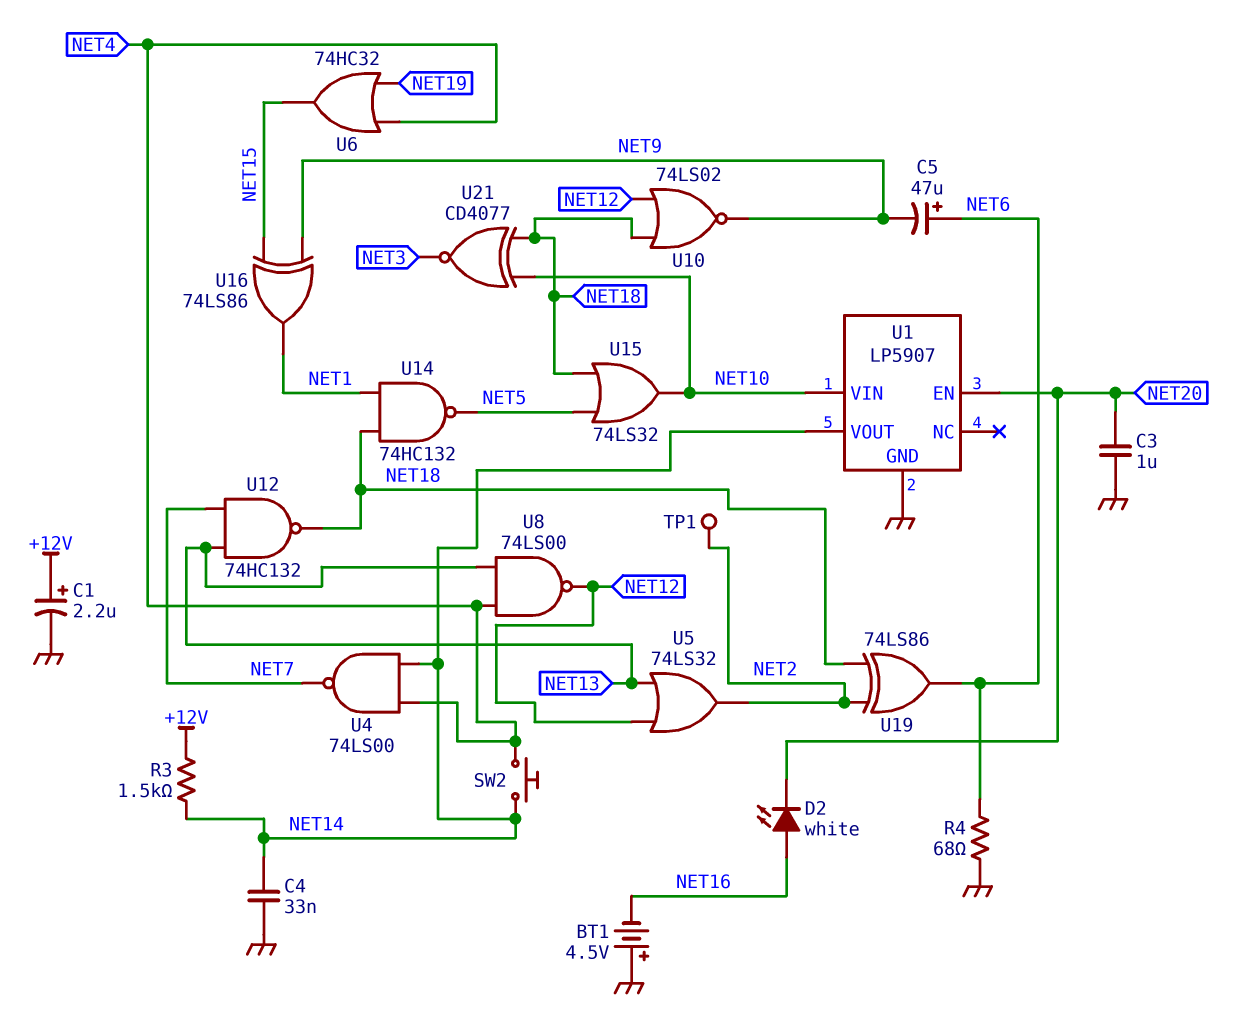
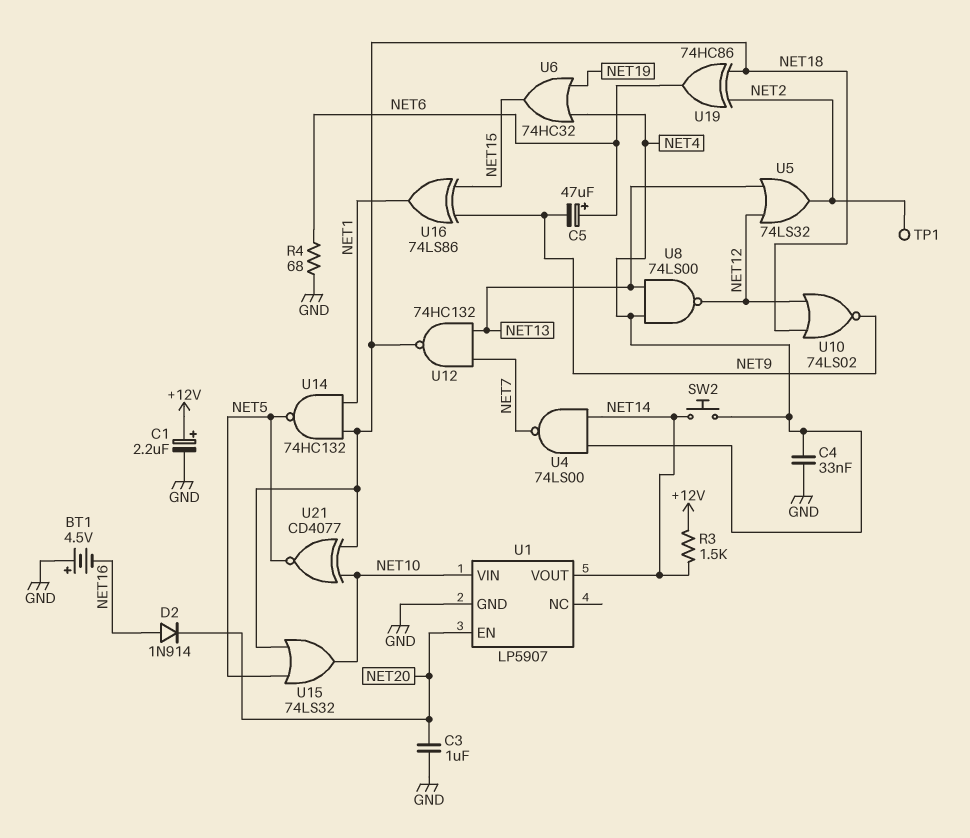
C4: 33nF (GND, NET14) -> 33nF (GND, NET4)
D2: LED white (A NET16, K NET20) -> diode 1N914 (A NET16, K NET20)
U19: XOR 74LS86 (in NET2, in NET18, out NET6) -> XOR 74HC86 (in NET2, in NET18, out NET6)
U21: XNOR CD4077 (in NET10, in NET18, out NET3) -> XNOR CD4077 (in NET10, in NET18, out NET5)

